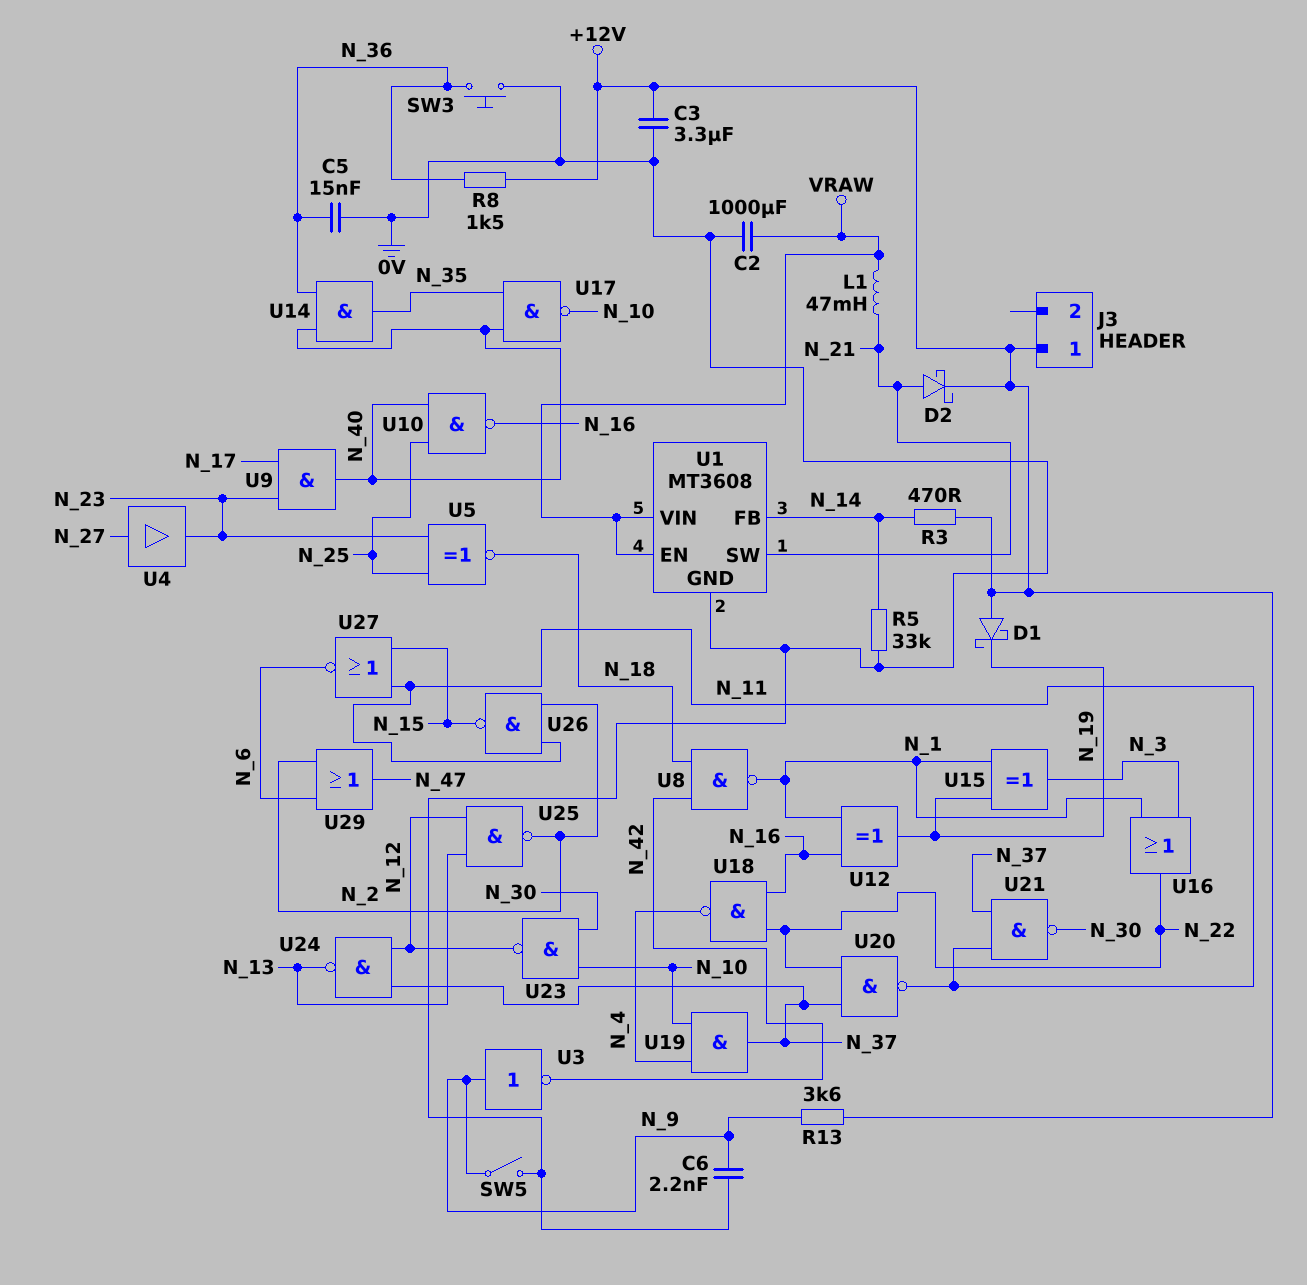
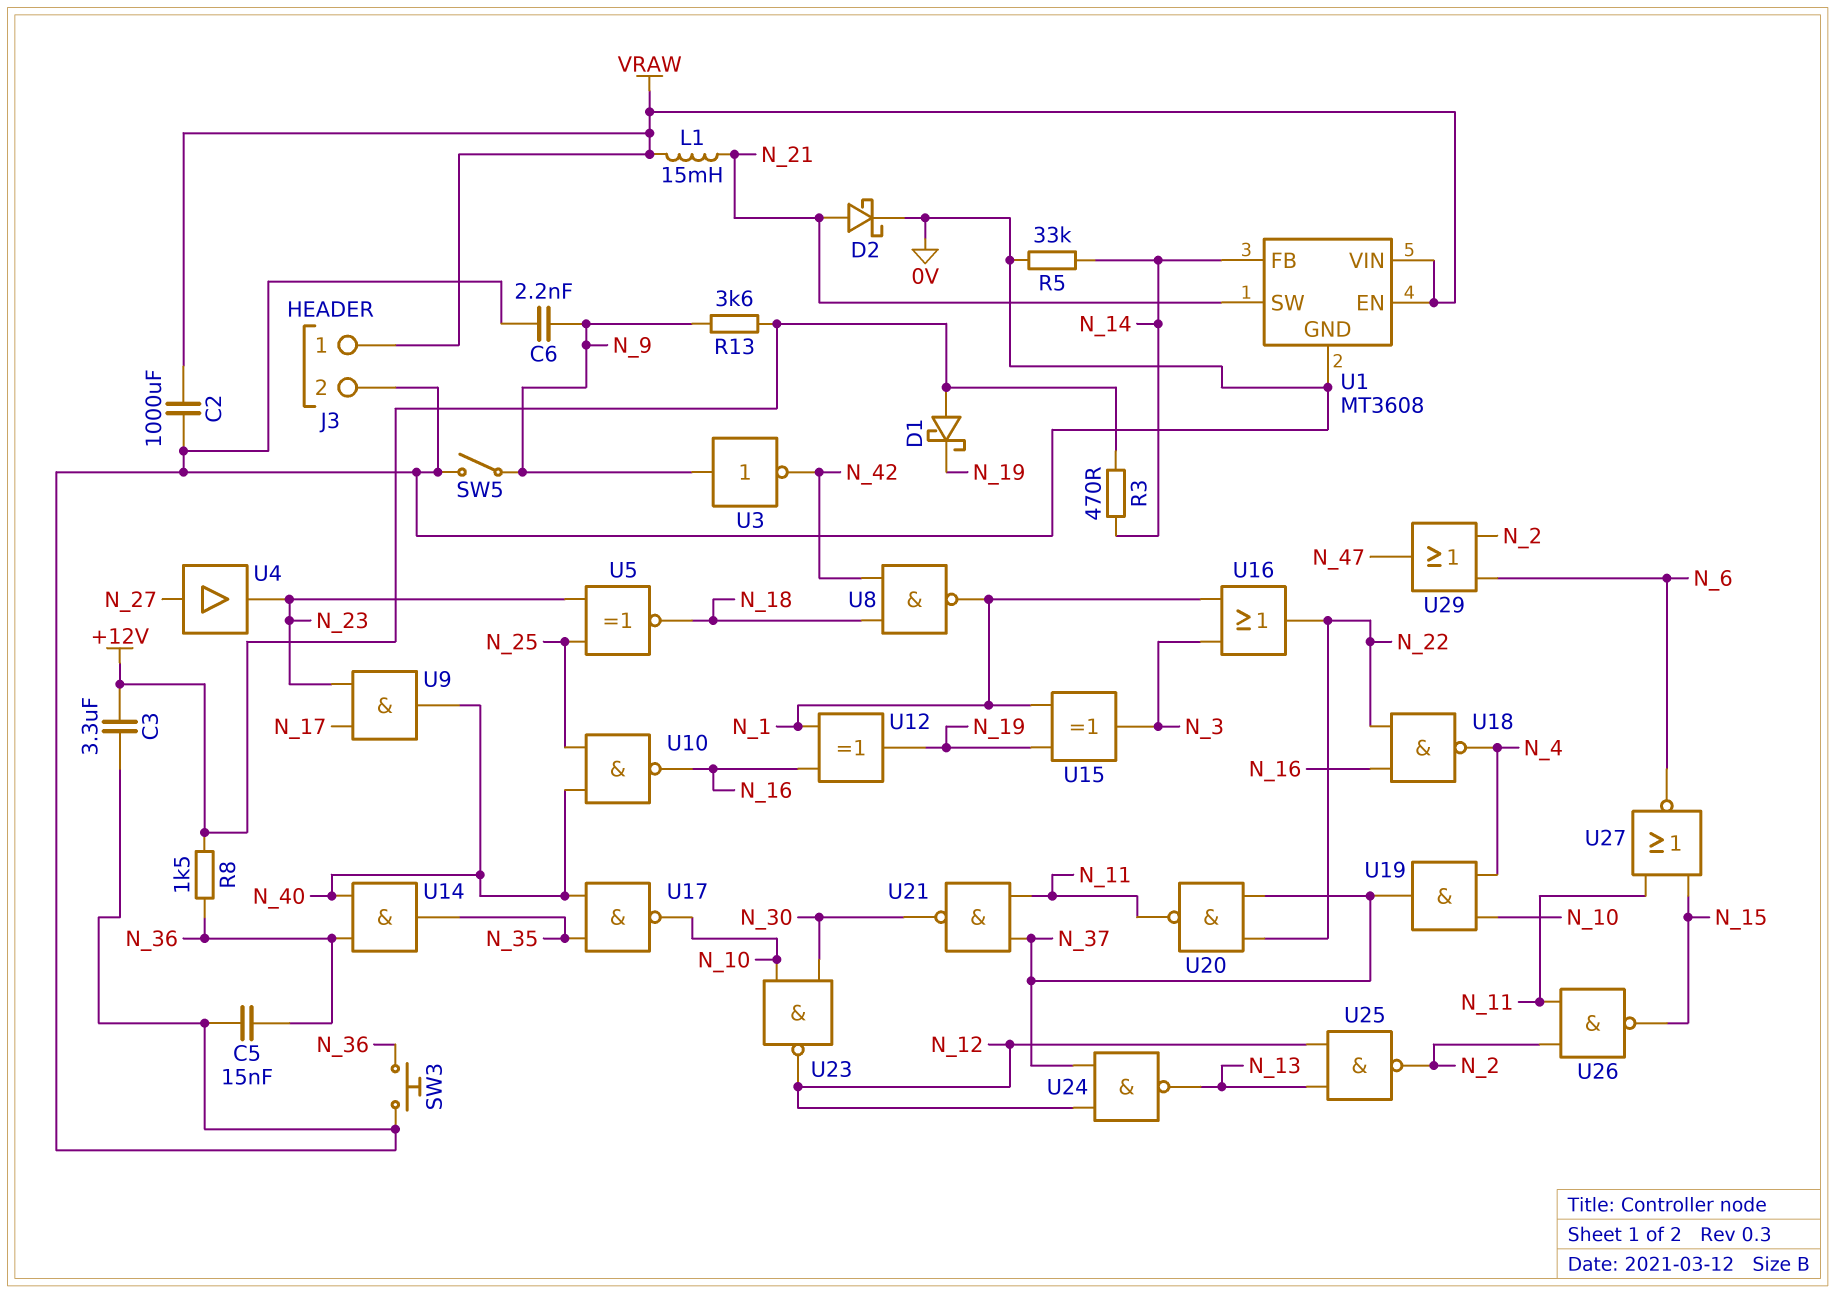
D2: schottky (A N_21, K +12V) -> schottky (A N_21, K 0V)
J3 pin 1: +12V -> VRAW
J3 pin 2: none -> 0V
L1: 47mH (N_21, VRAW) -> 15mH (N_21, VRAW)

